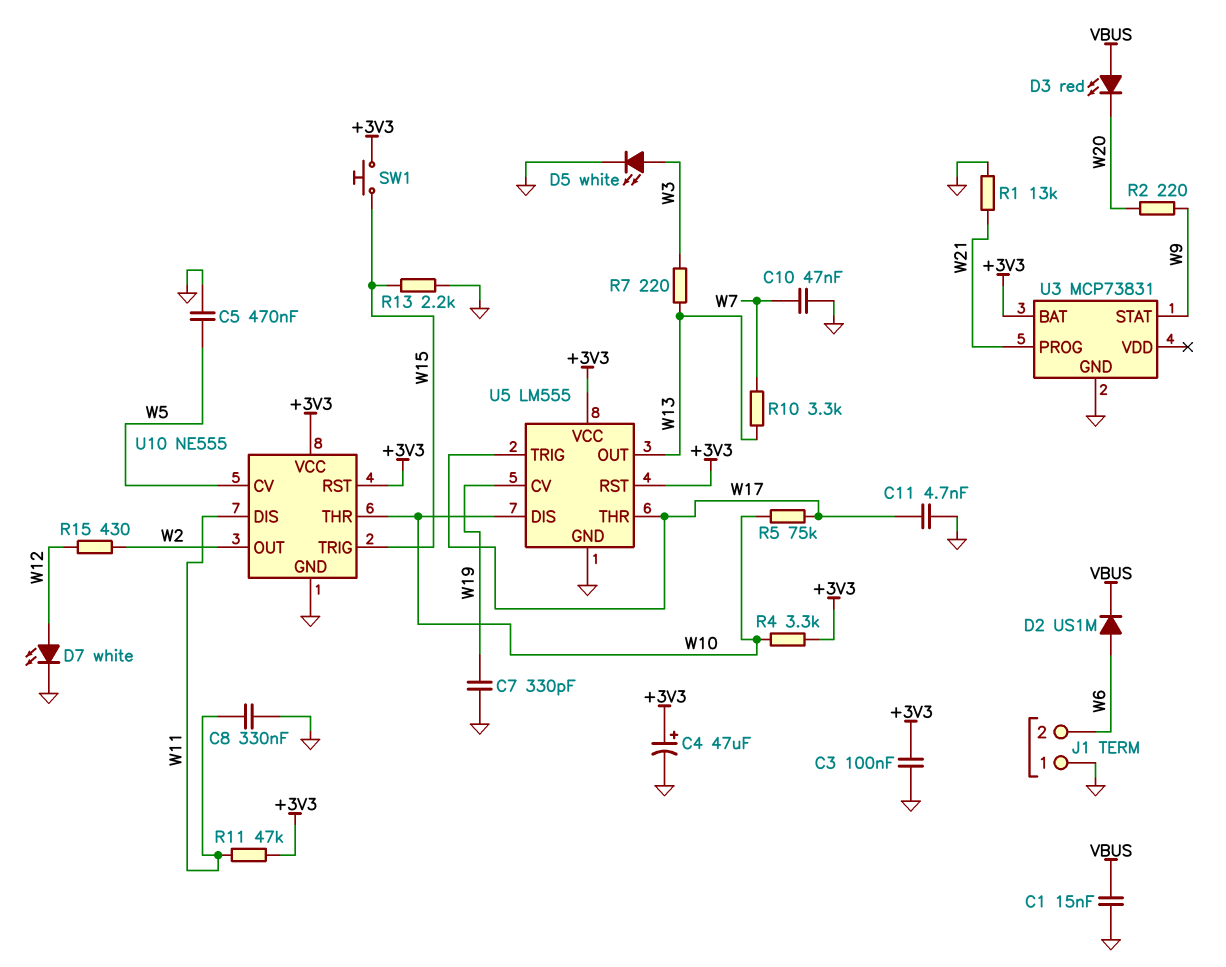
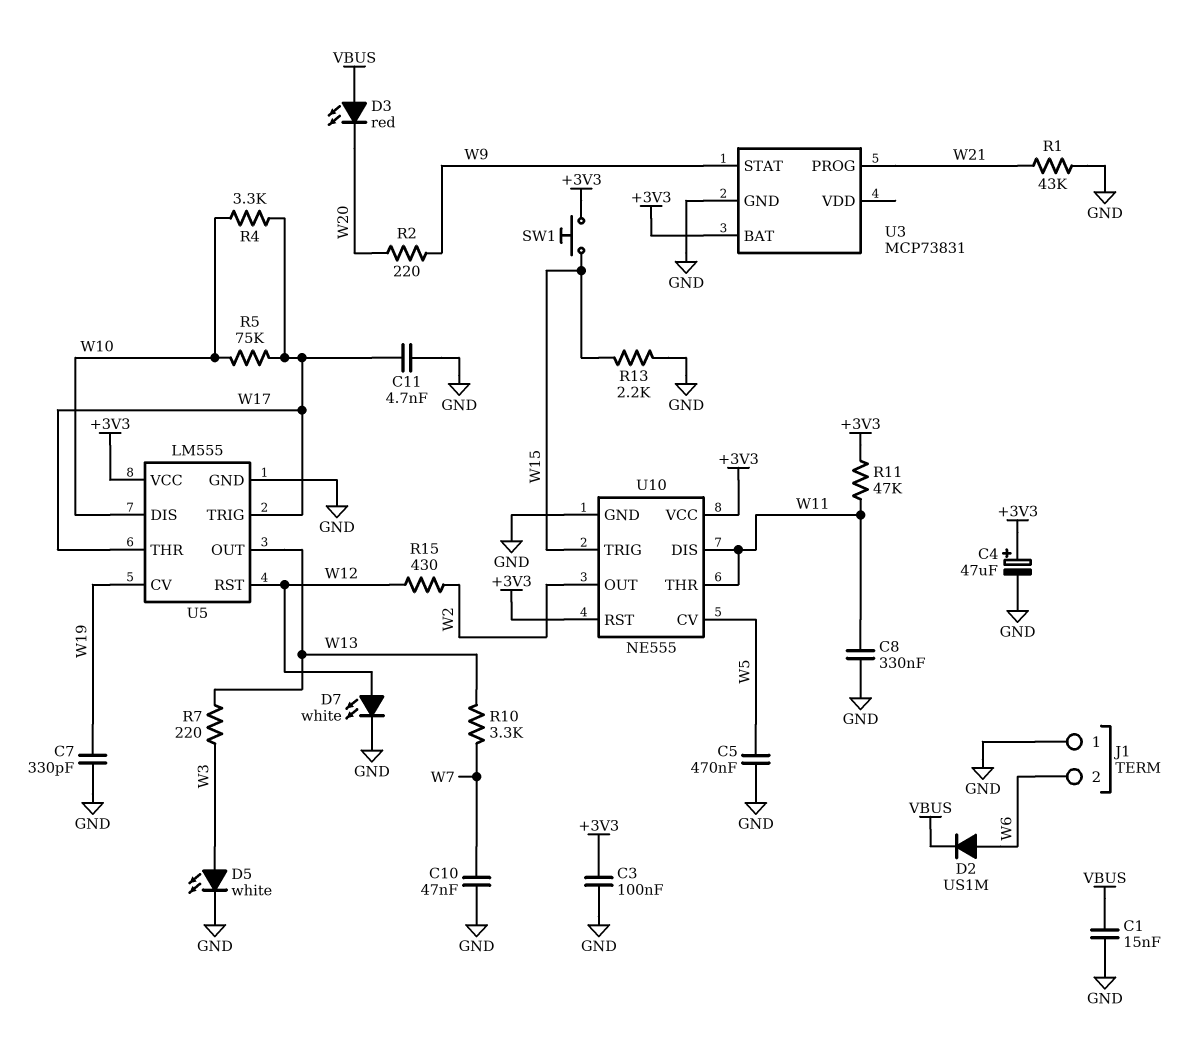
R1: 13k (GND, W21) -> 43k (GND, W21)
R4: 3.3k (+3V3, W10) -> 3.3k (W10, W17)
U5 pin RST: +3V3 -> W12
U10 pin THR: W10 -> W11

